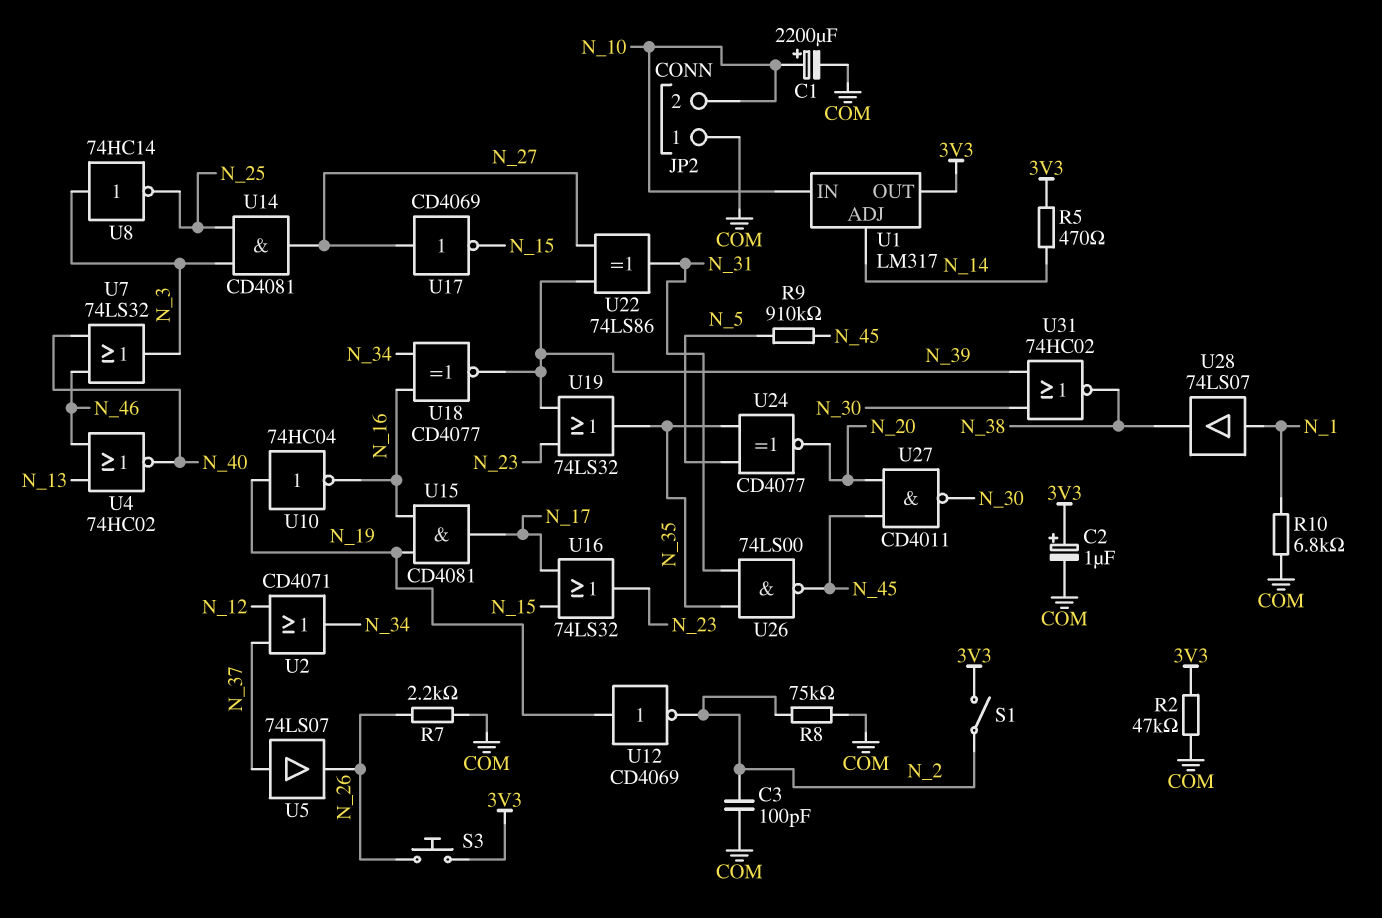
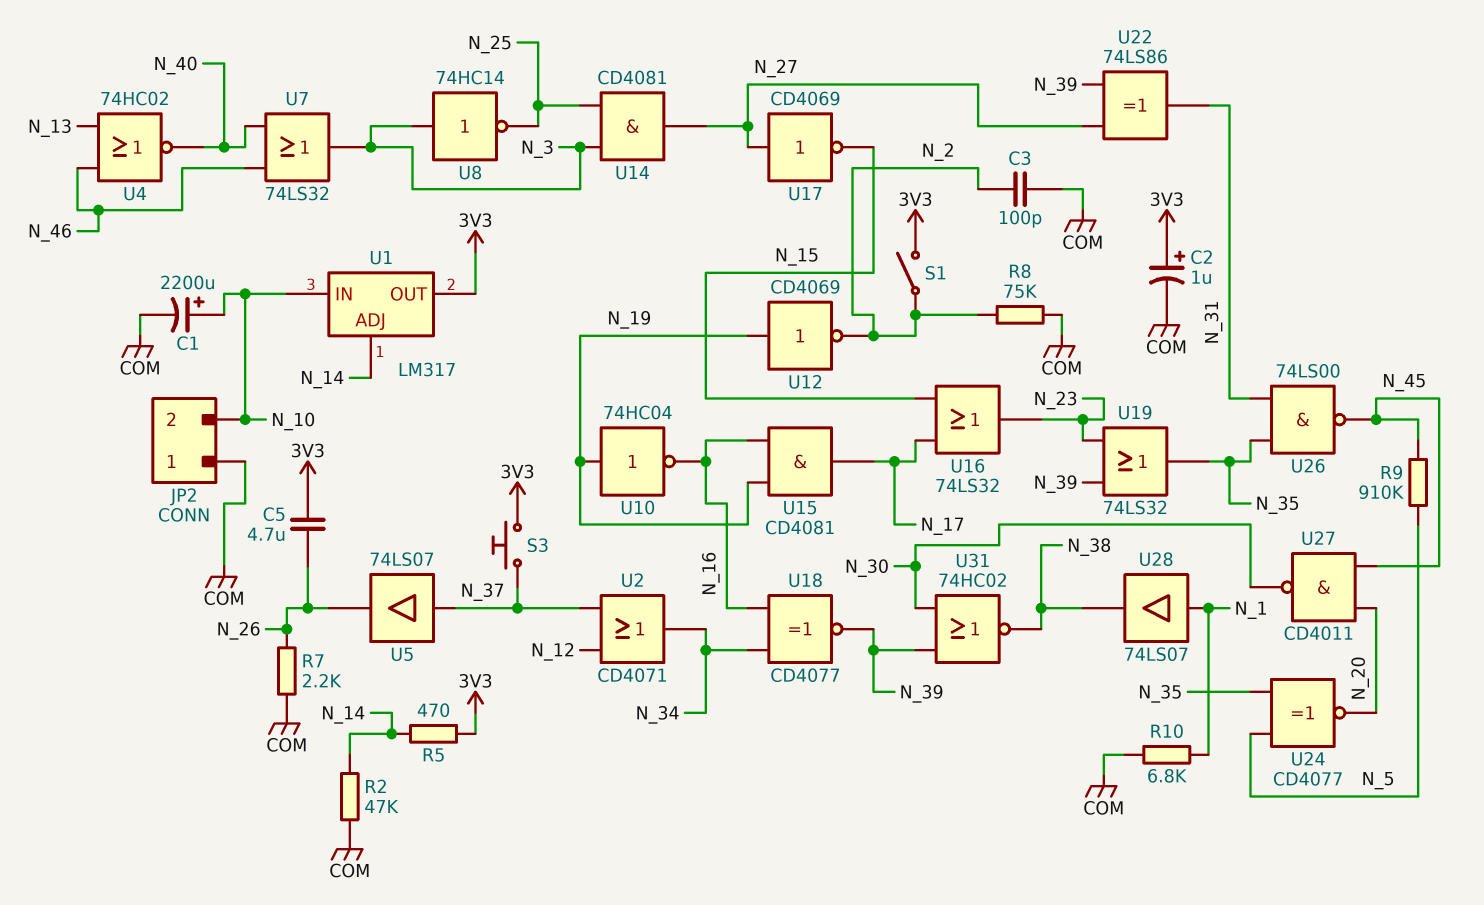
C5: none -> 4.7uF (3V3, N_26)
R2: 47k (3V3, COM) -> 47k (COM, N_14)
S3: button (3V3, N_26) -> button (3V3, N_37)

